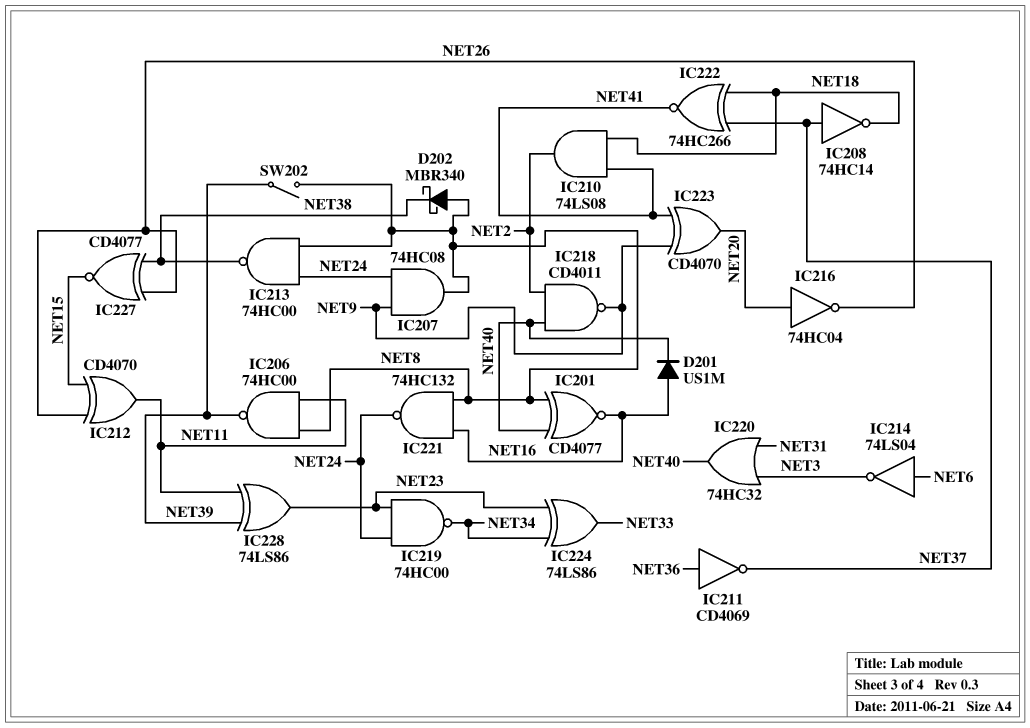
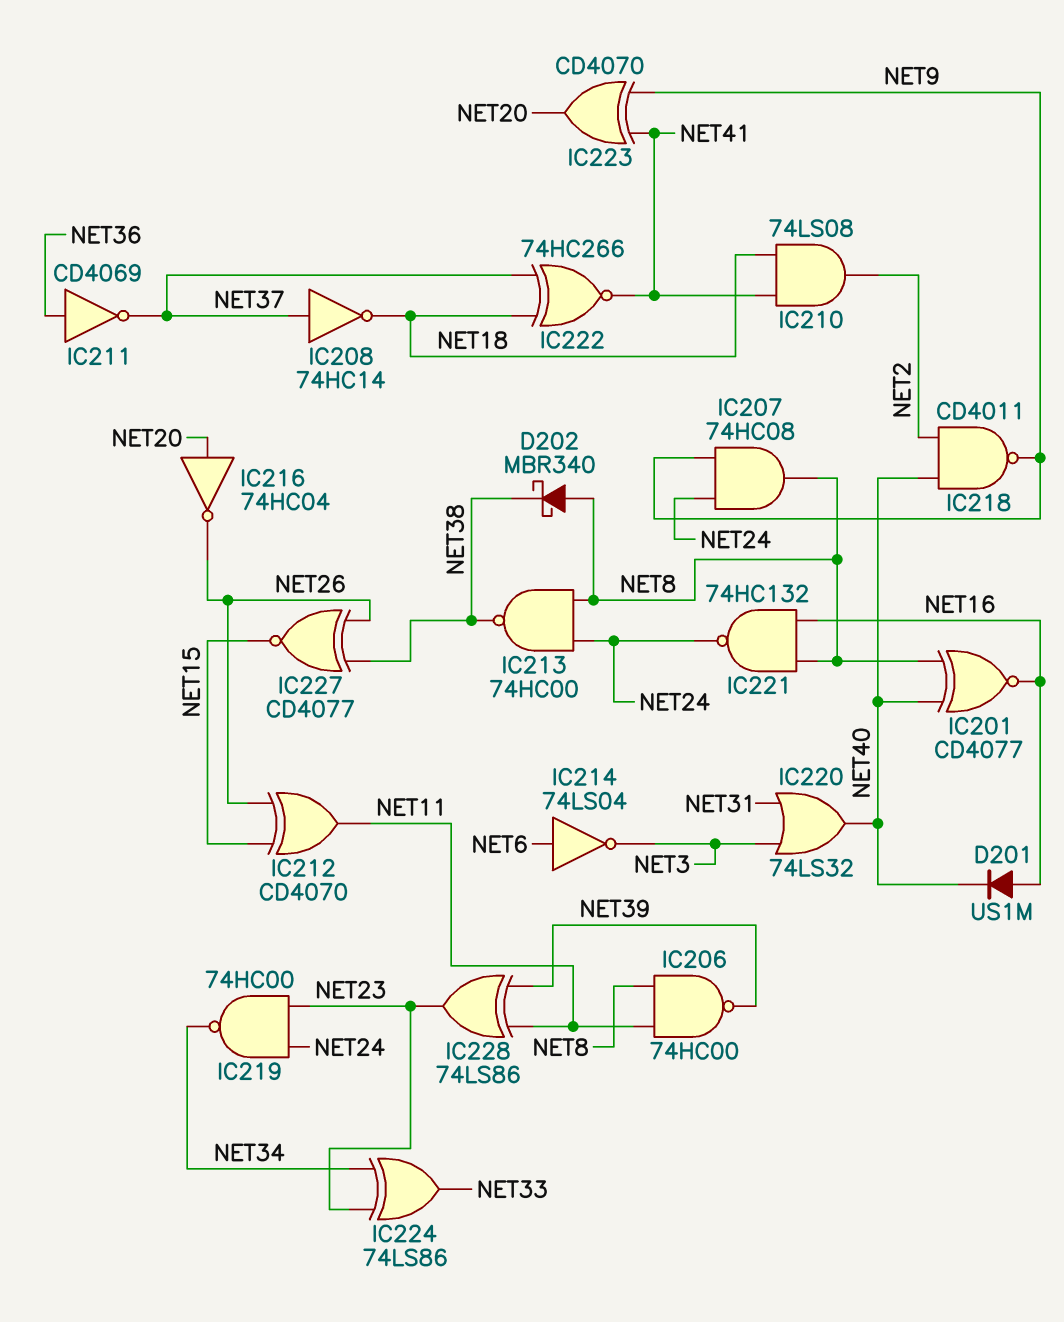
IC220: OR 74HC32 (in NET3, in NET31, out NET40) -> OR 74LS32 (in NET3, in NET31, out NET40)
SW202: switch (NET8, NET39) -> none

